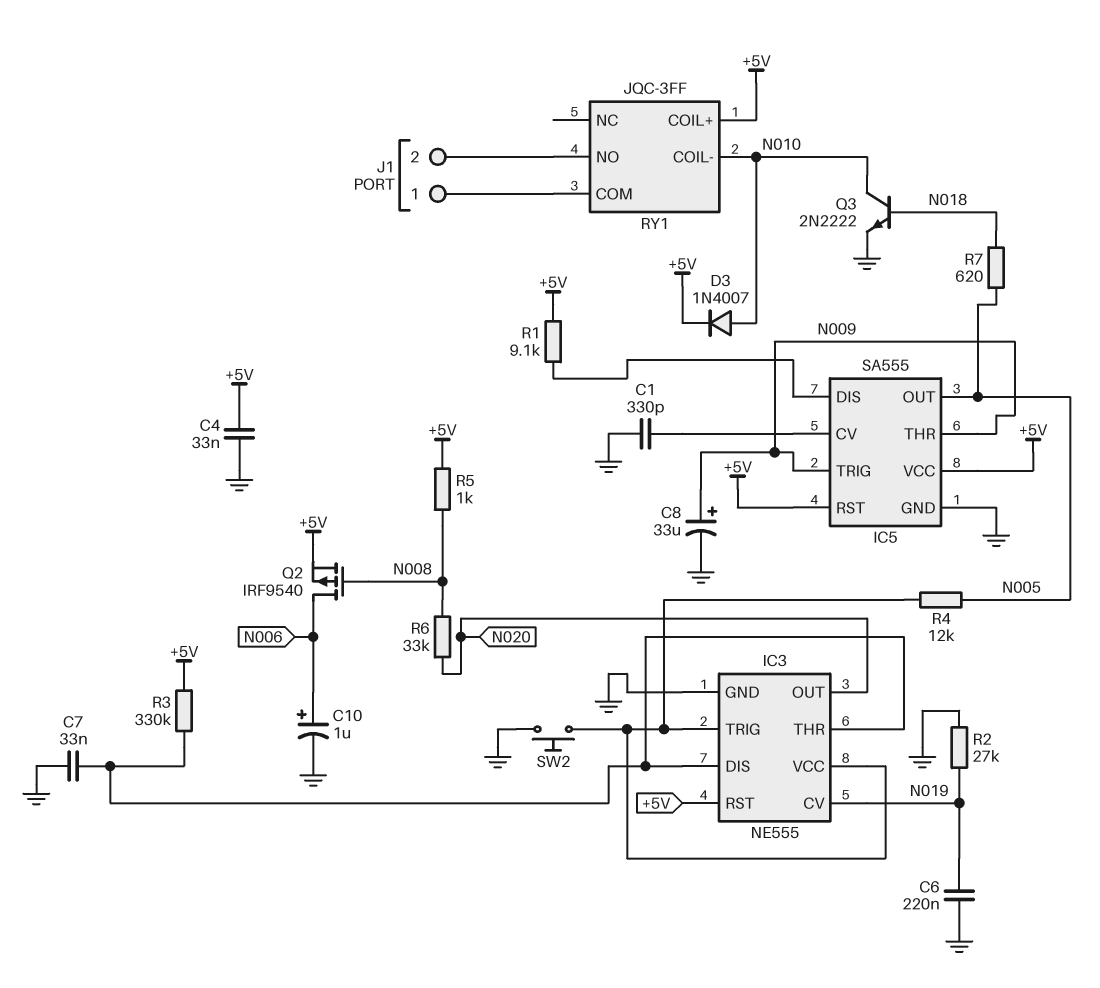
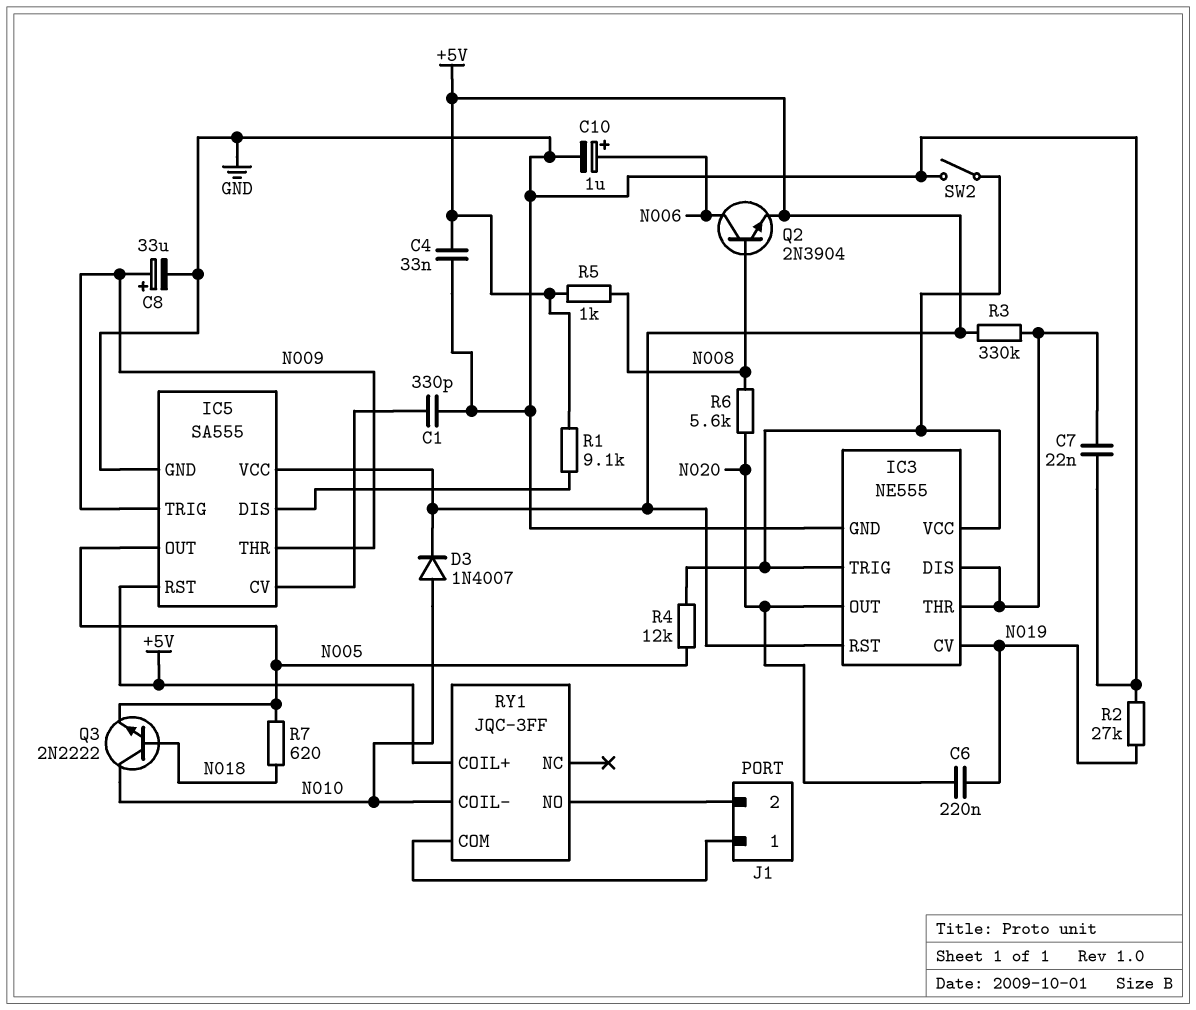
C6: 220nF (GND, N019) -> 220nF (N019, N020)
C7: 33nF (GND, IC3/DIS) -> 22nF (GND, IC3/DIS)
Q2: PMOS IRF9540 (G N008, D N006, S +5V) -> NPN 2N3904 (B N008, C N006, E +5V)
Q3: NPN 2N2222 (B N018, C N010, E GND) -> NPN 2N2222 (B N018, C N010, E N005)
R6: 33k (N008, N020) -> 5.6k (N008, N020)
SW2: button (GND, IC3/TRIG) -> switch (GND, IC3/TRIG)

